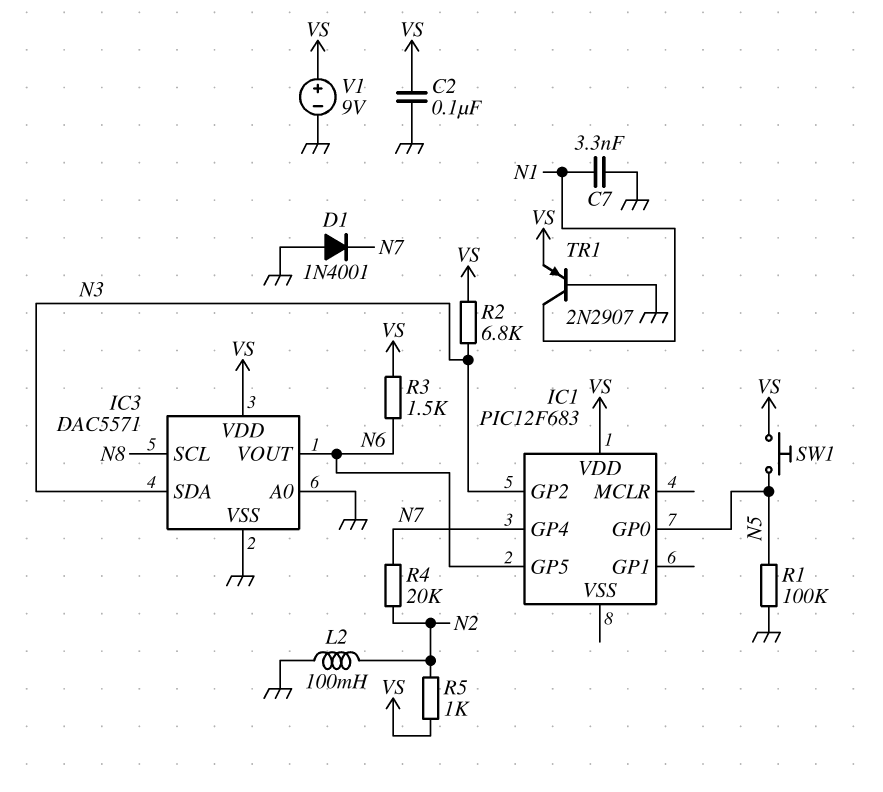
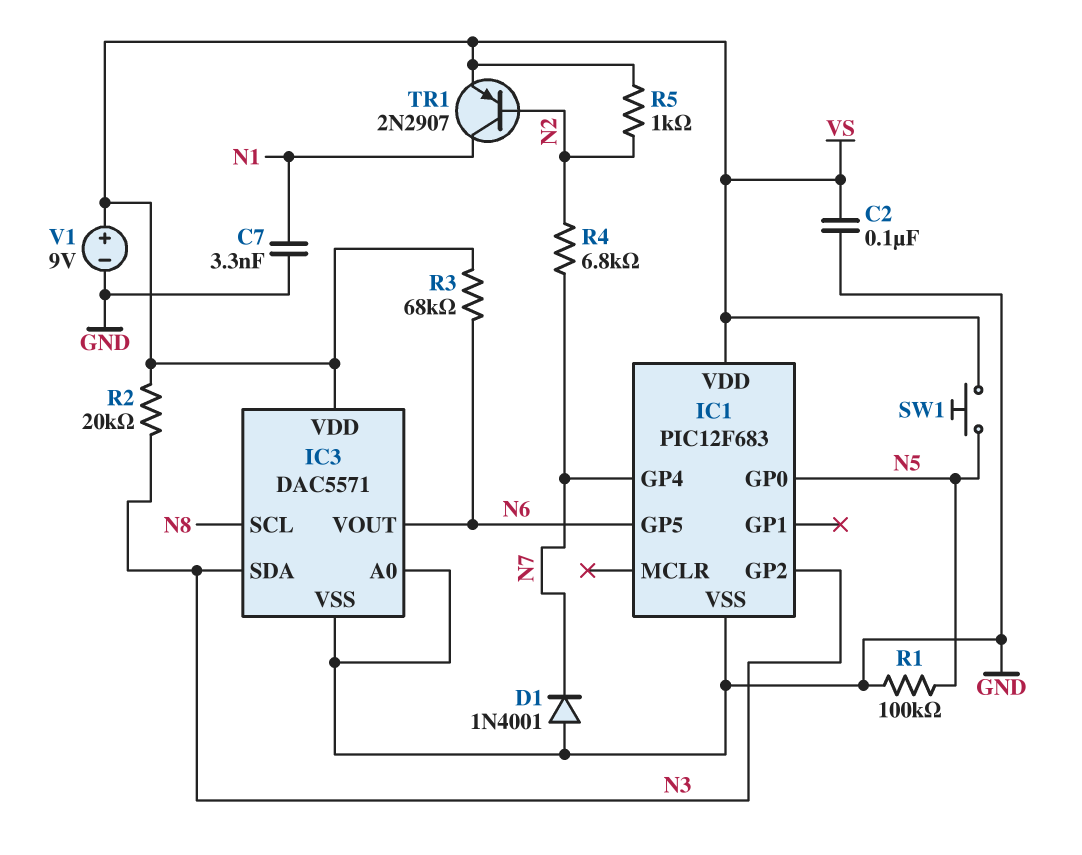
IC1 pin VSS: none -> GND
L2: 100mH (GND, N2) -> none
R2: 6.8k (N3, VS) -> 20k (N3, VS)
R3: 1.5k (N6, VS) -> 68k (N6, VS)
R4: 20k (N2, N7) -> 6.8k (N2, N7)
TR1: PNP 2N2907 (B GND, C N1, E VS) -> PNP 2N2907 (B N2, C N1, E VS)

